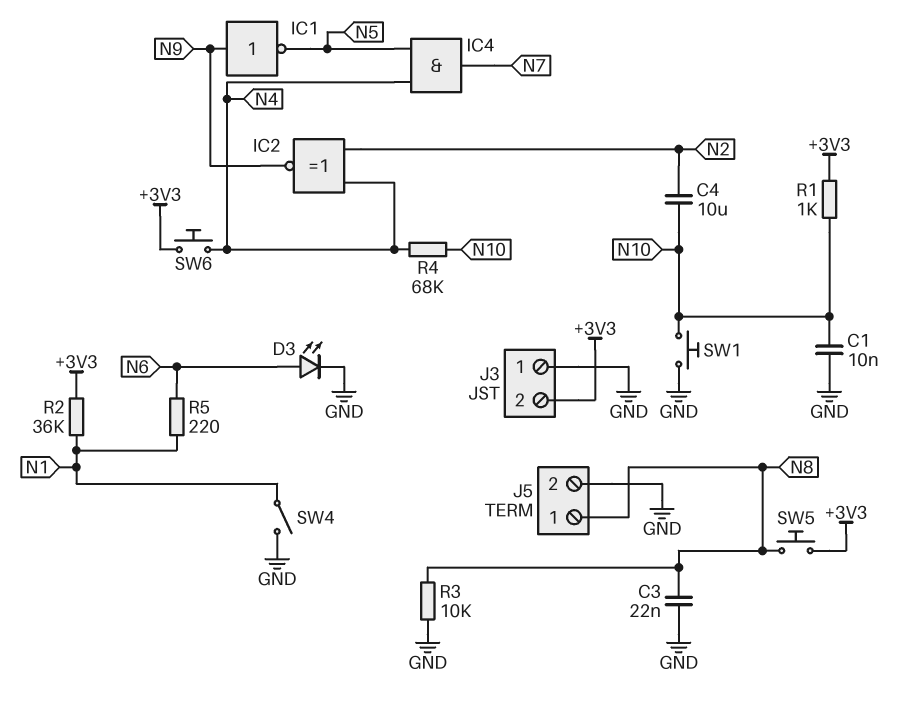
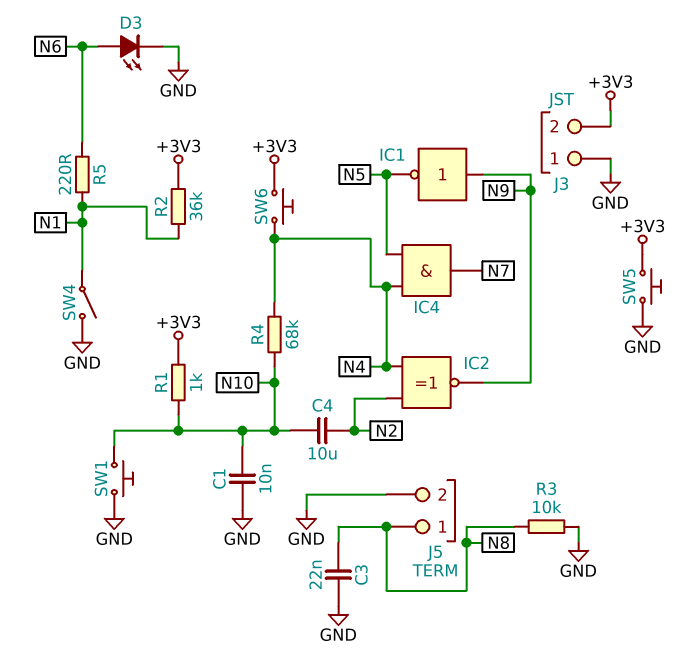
SW5: button (+3V3, N8) -> button (+3V3, GND)

